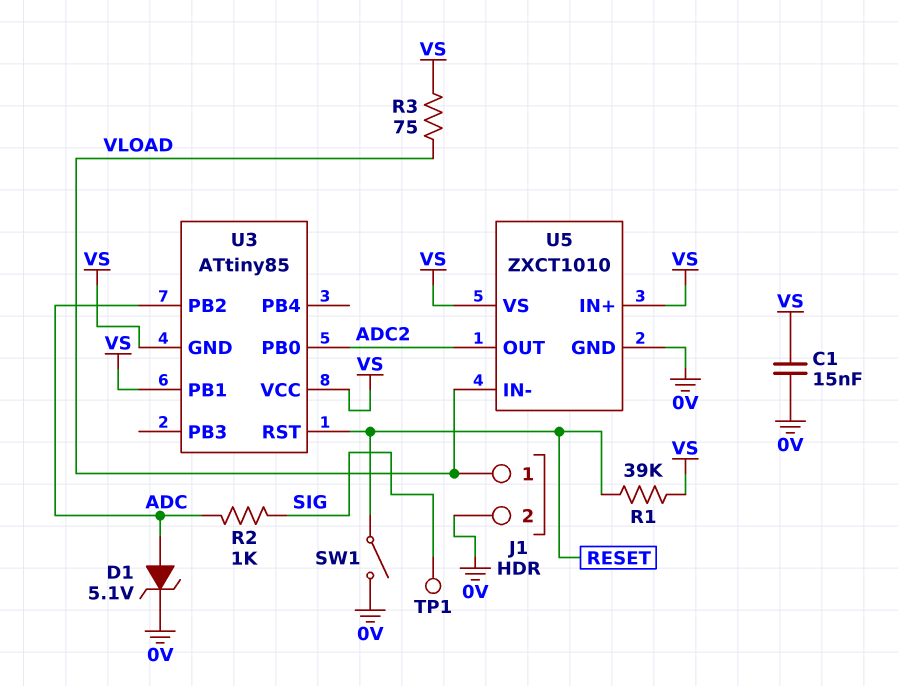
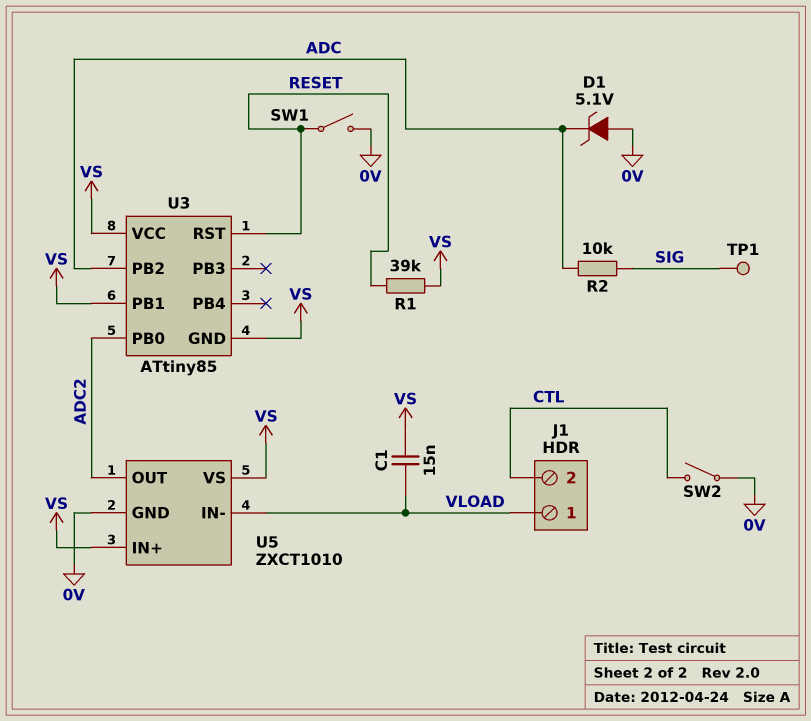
C1: 15nF (0V, VS) -> 15nF (VLOAD, VS)
D1: zener 5.1V (A ADC, K 0V) -> zener 5.1V (A 0V, K ADC)
J1 pin 2: 0V -> CTL
R2: 1k (ADC, SIG) -> 10k (ADC, SIG)
R3: 75 (VLOAD, VS) -> none
SW2: none -> switch (0V, CTL)

